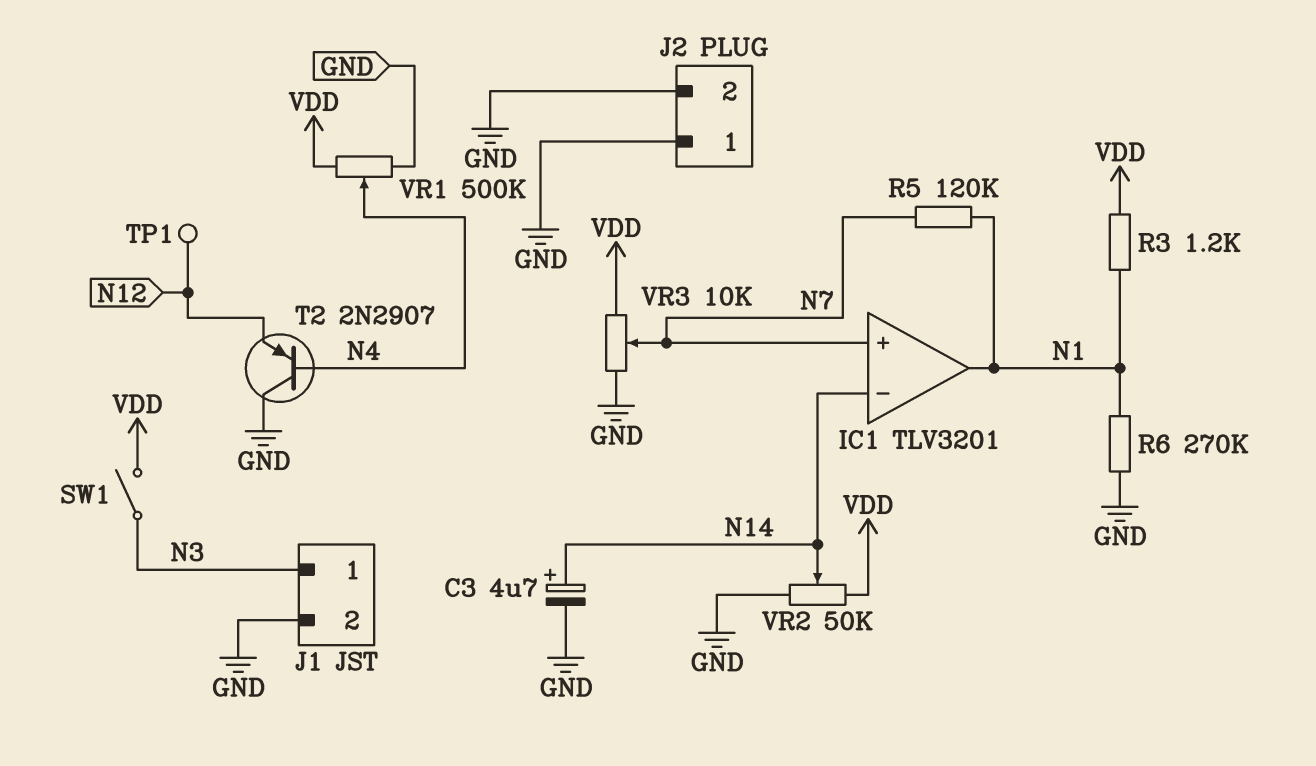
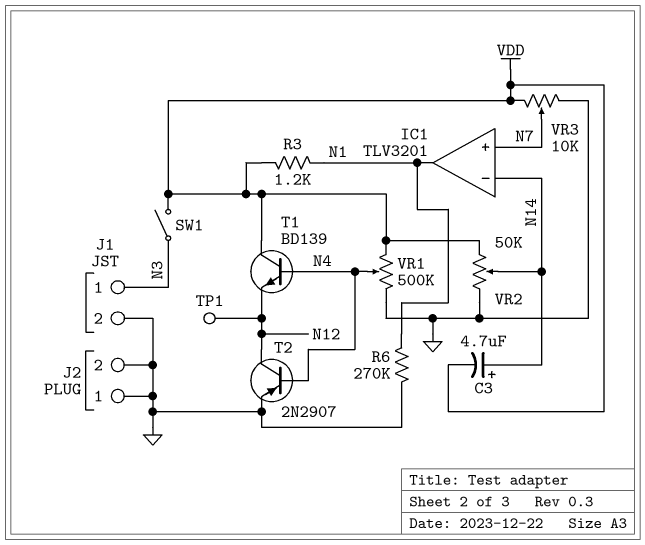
C3: 4.7uF (plus N14, minus GND) -> 4.7uF (plus N14, minus VDD)
R5: 120k (N1, N7) -> none
T1: none -> NPN BD139 (B N4, C VDD, E N12)
T2: PNP 2N2907 (B N4, C GND, E N12) -> PNP 2N2907 (B N4, C N12, E GND)

